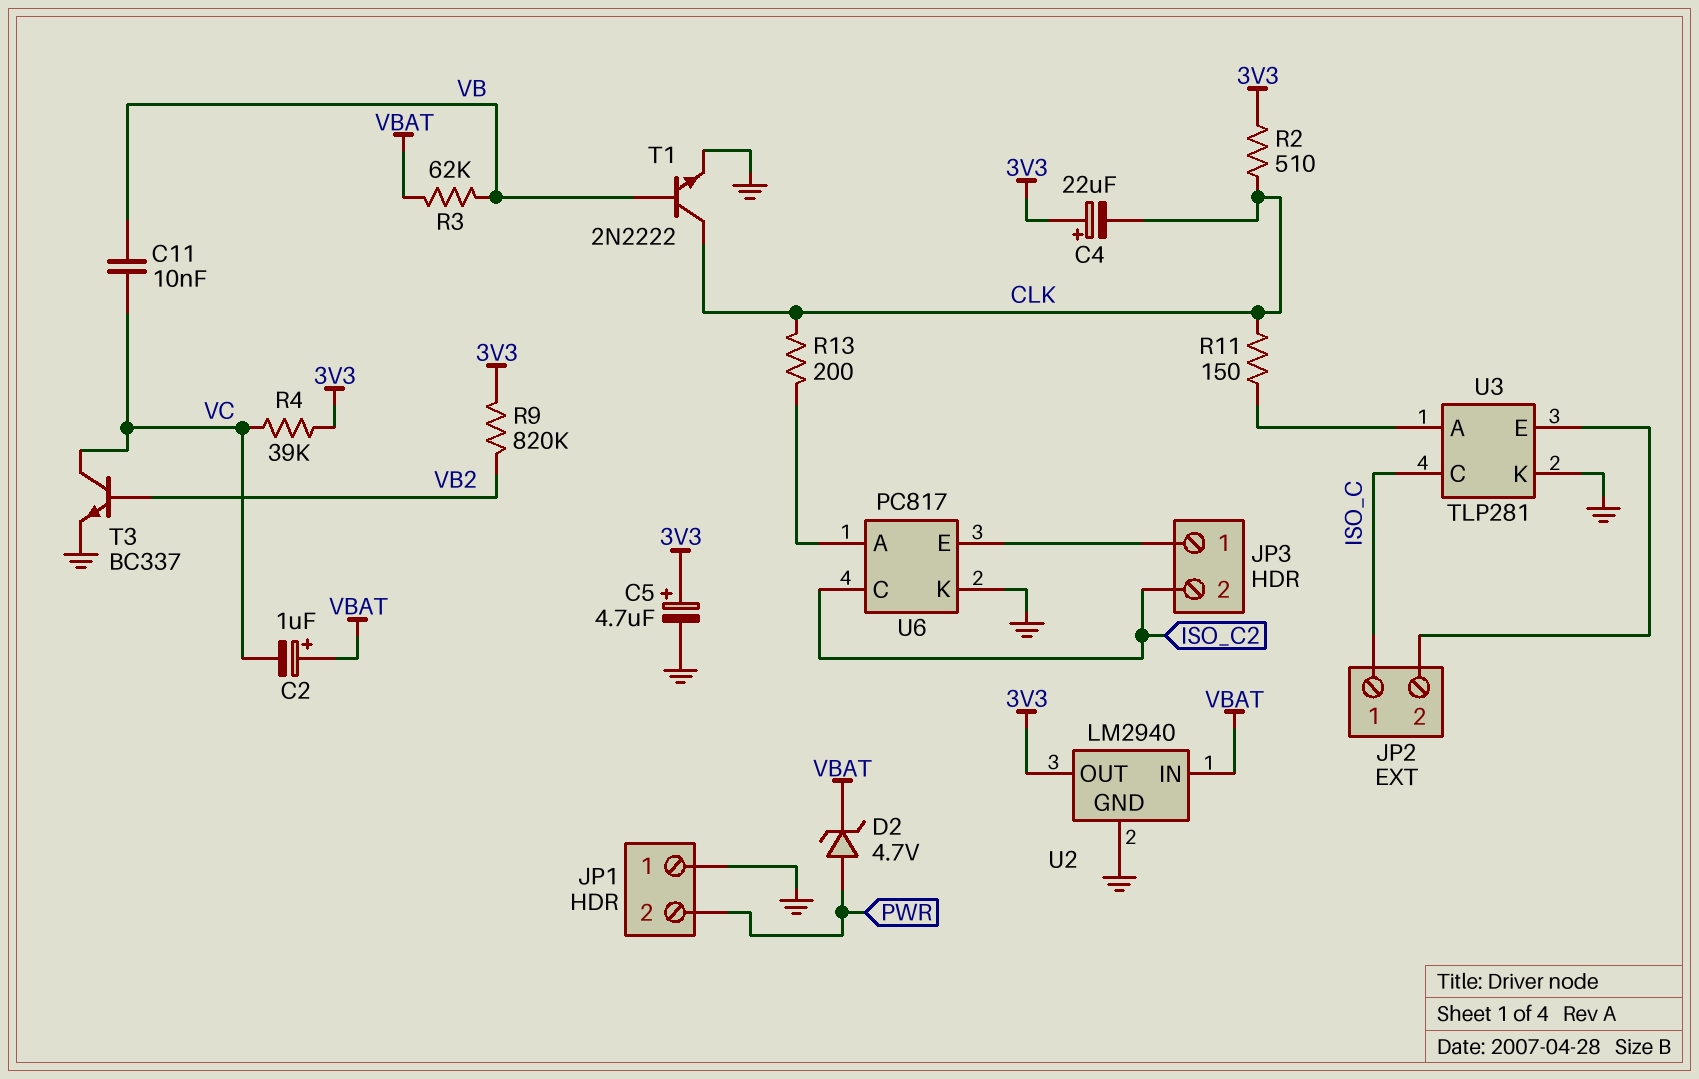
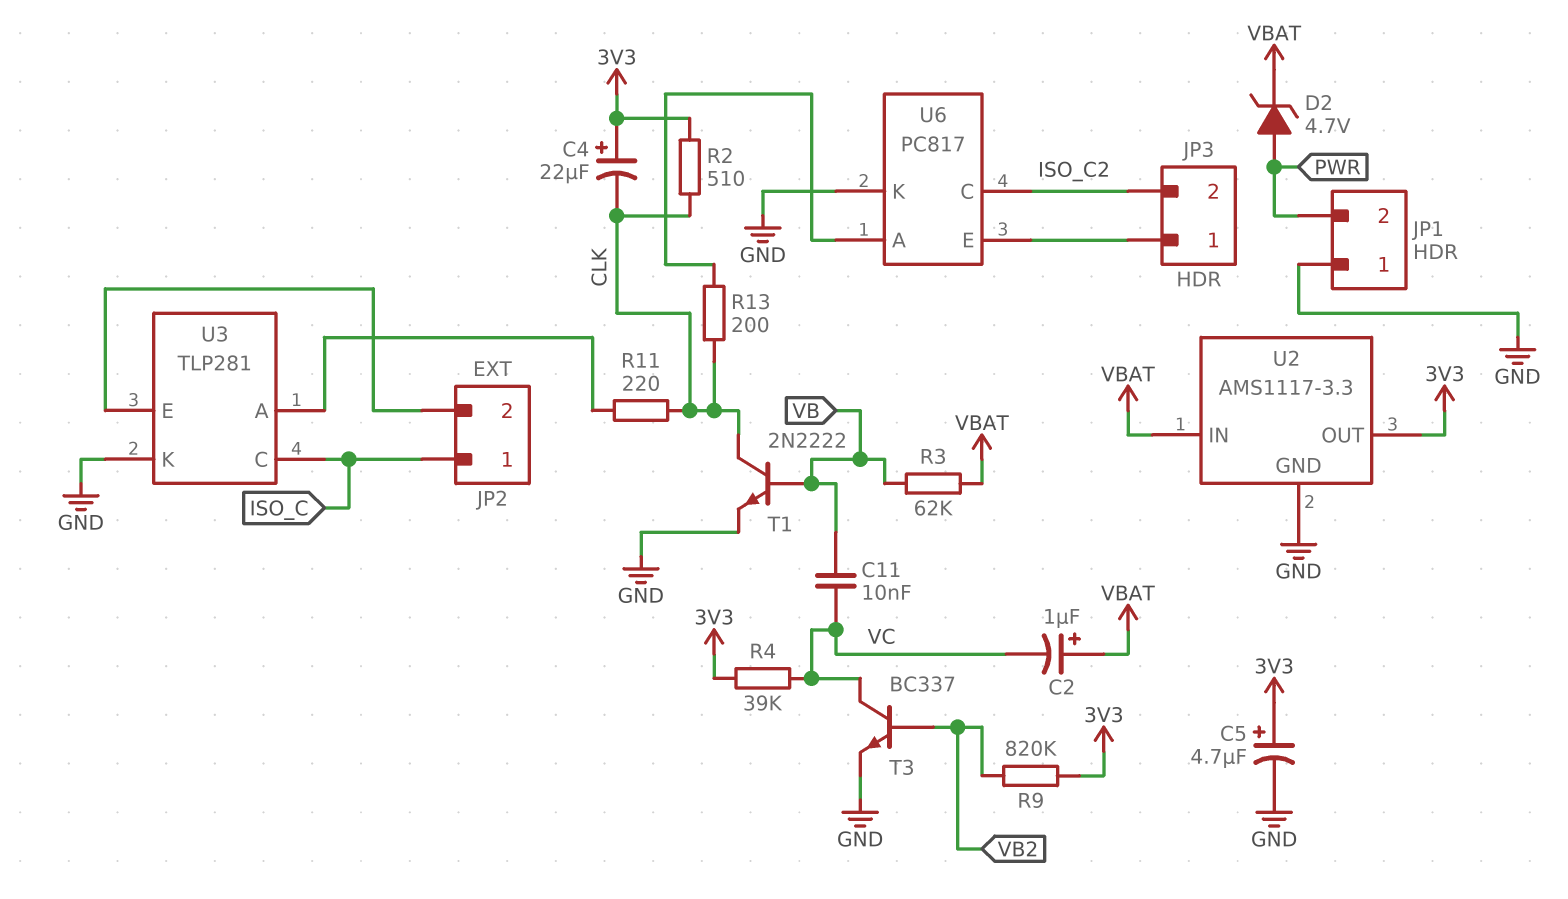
R11: 150 (CLK, U3/A) -> 220 (CLK, U3/A)
U2: LM2940 -> AMS1117-3.3

